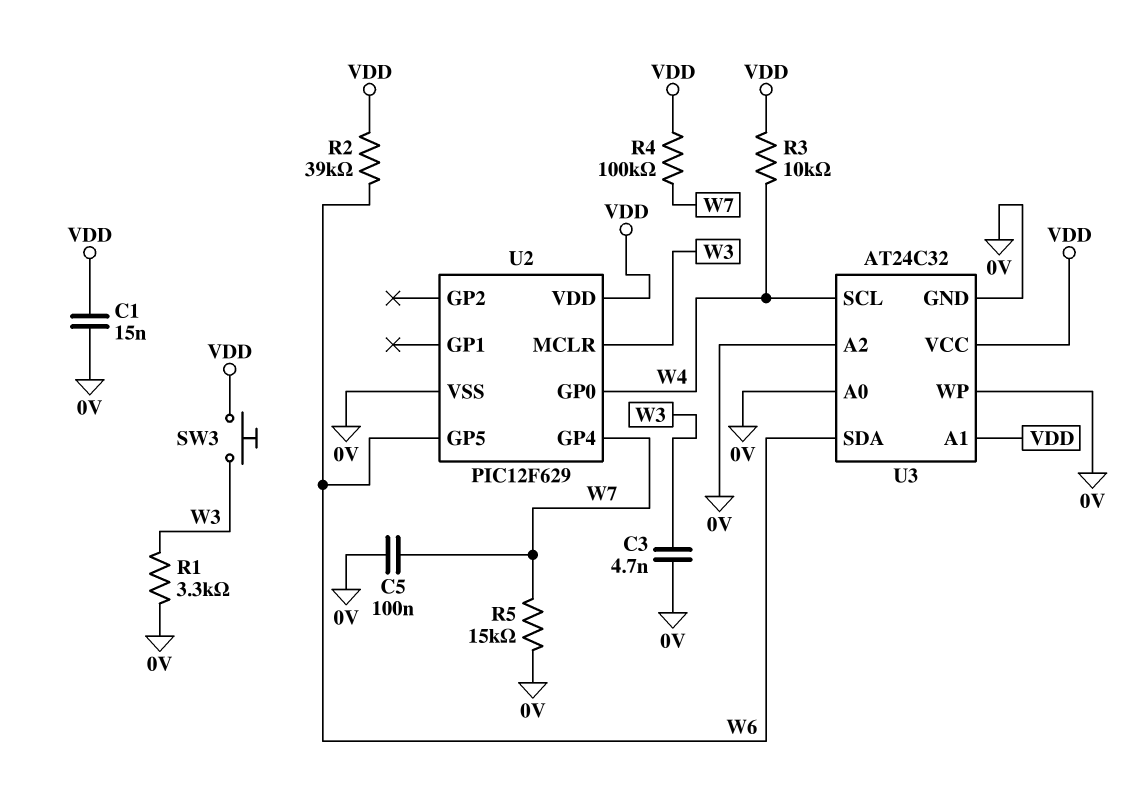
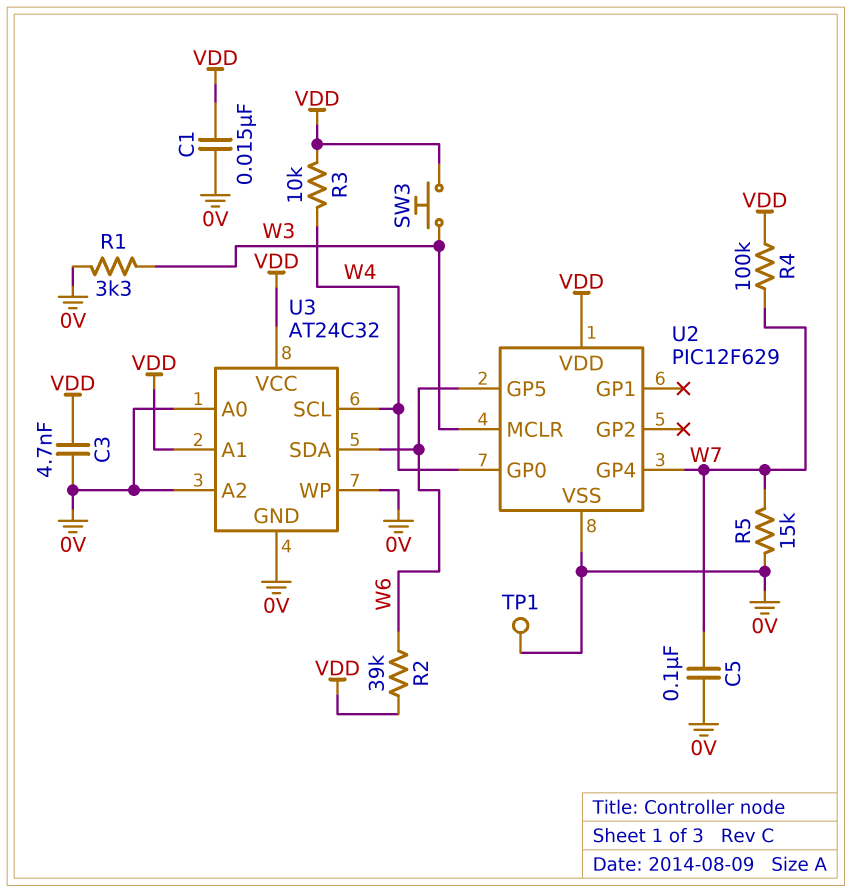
C3: 4.7nF (0V, W3) -> 4.7nF (0V, VDD)
TP1: none -> test point (0V)

